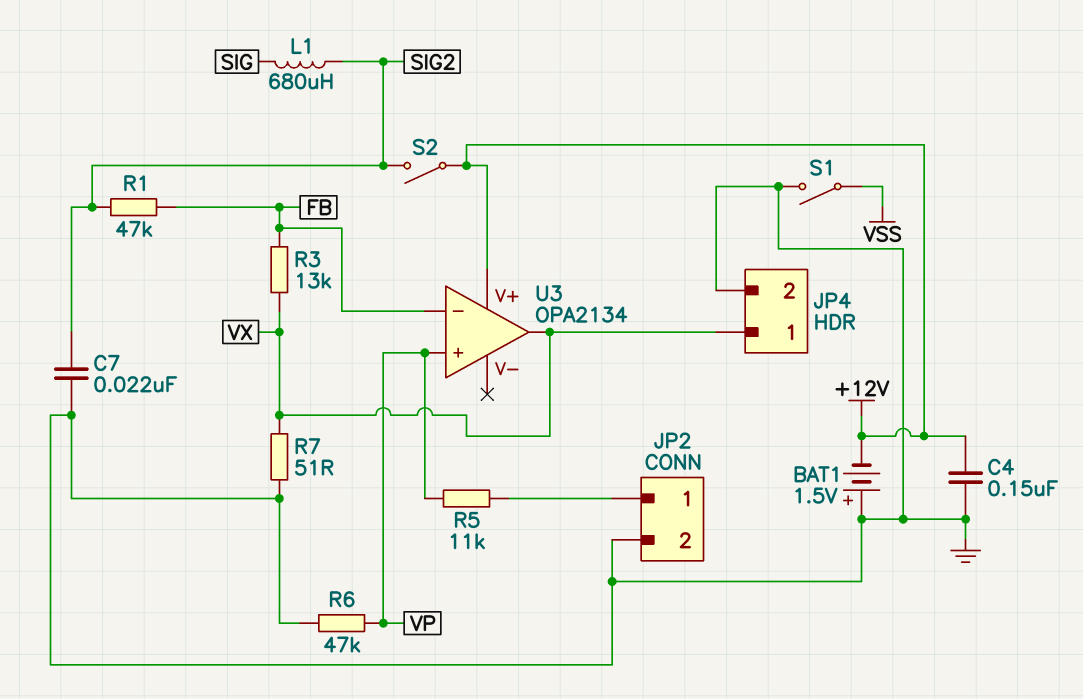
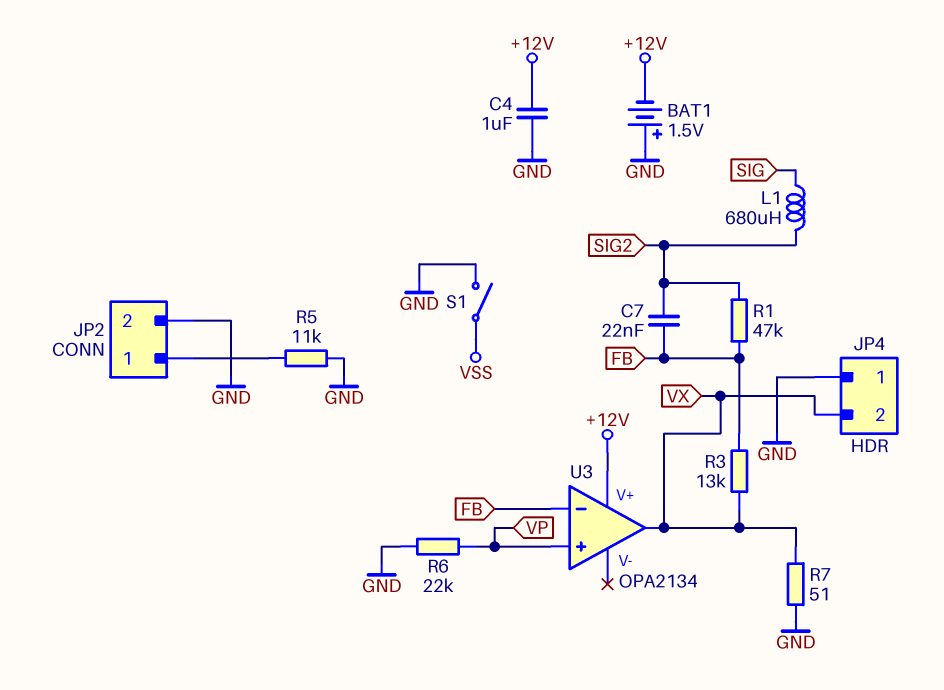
C4: 150nF (+12V, GND) -> 1uF (+12V, GND)
C7: 22nF (GND, SIG2) -> 22nF (FB, SIG2)
JP4 pin 1: VX -> GND
JP4 pin 2: GND -> VX
R5: 11k (JP2/1, VP) -> 11k (GND, JP2/1)
R6: 47k (GND, VP) -> 22k (GND, VP)
S2: switch (+12V, SIG2) -> none

